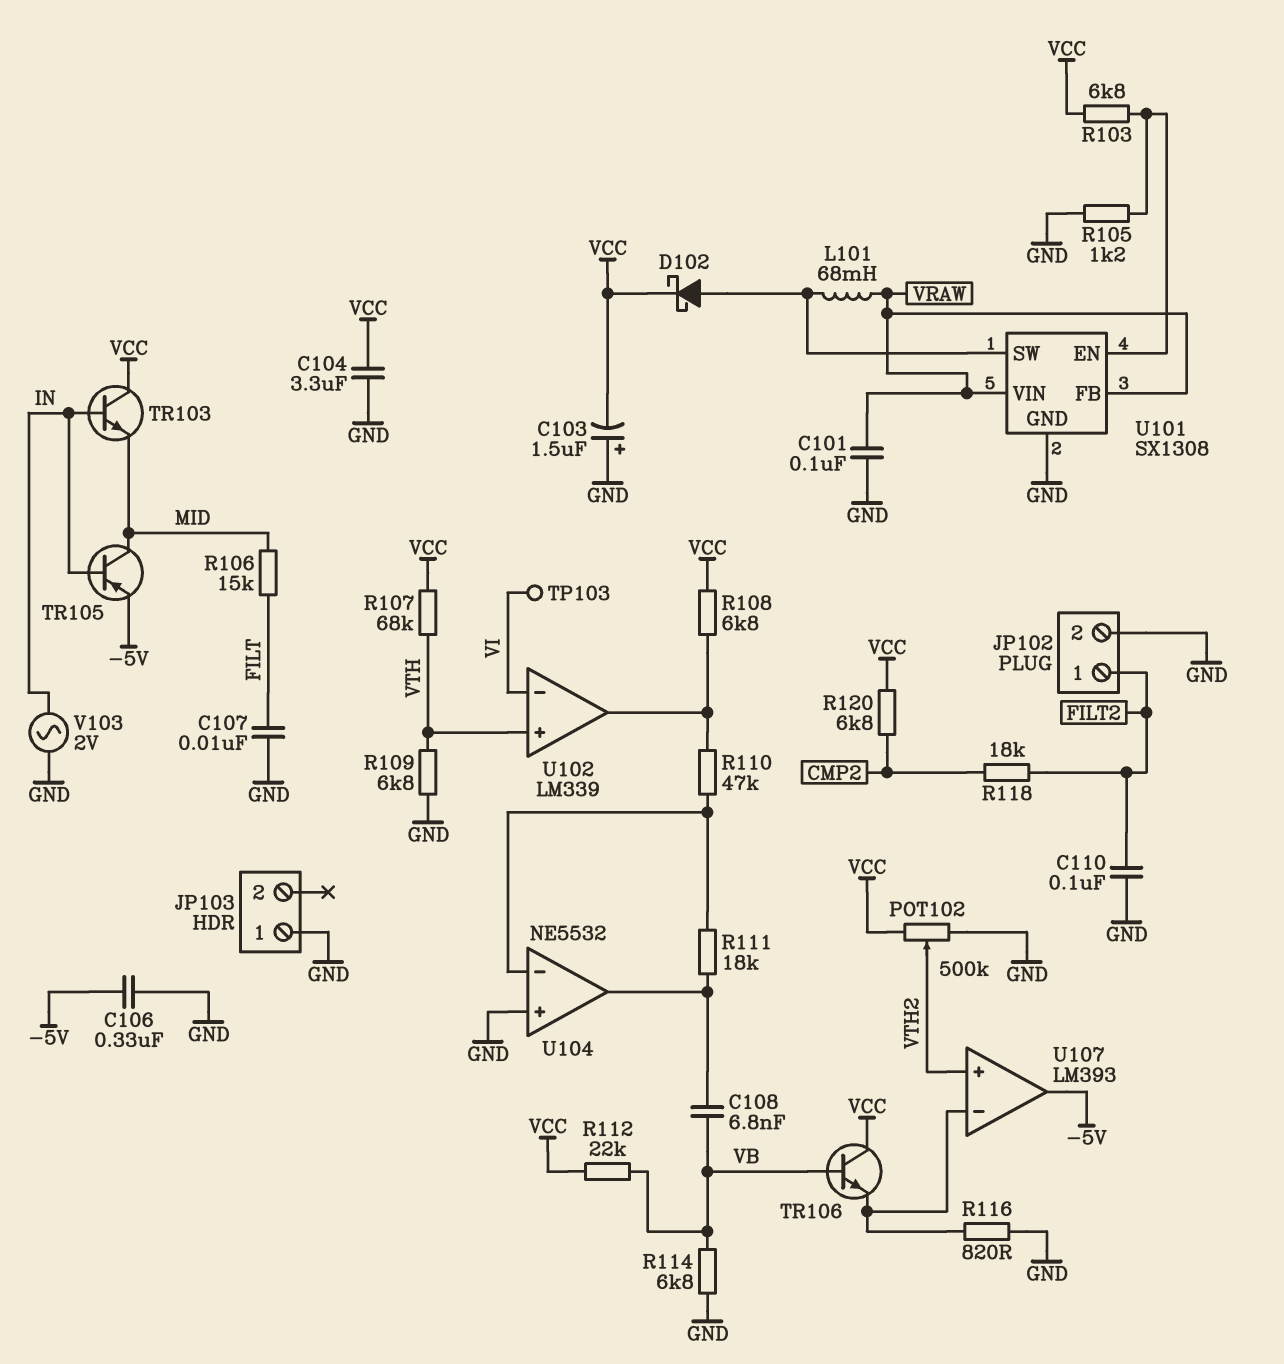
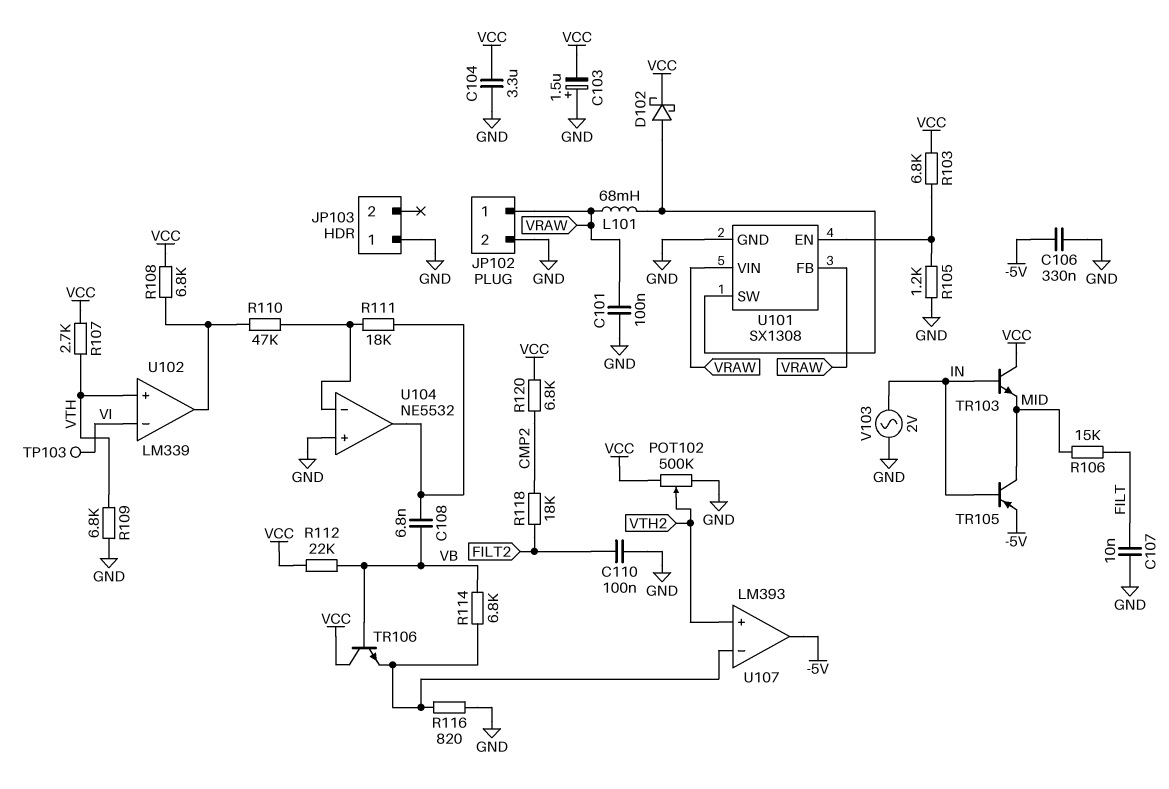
JP102 pin 1: FILT2 -> VRAW
R107: 68k (VCC, VTH) -> 2.7k (VCC, VTH)
R114: 6.8k (GND, VB) -> 6.8k (U107/in-, VB)

